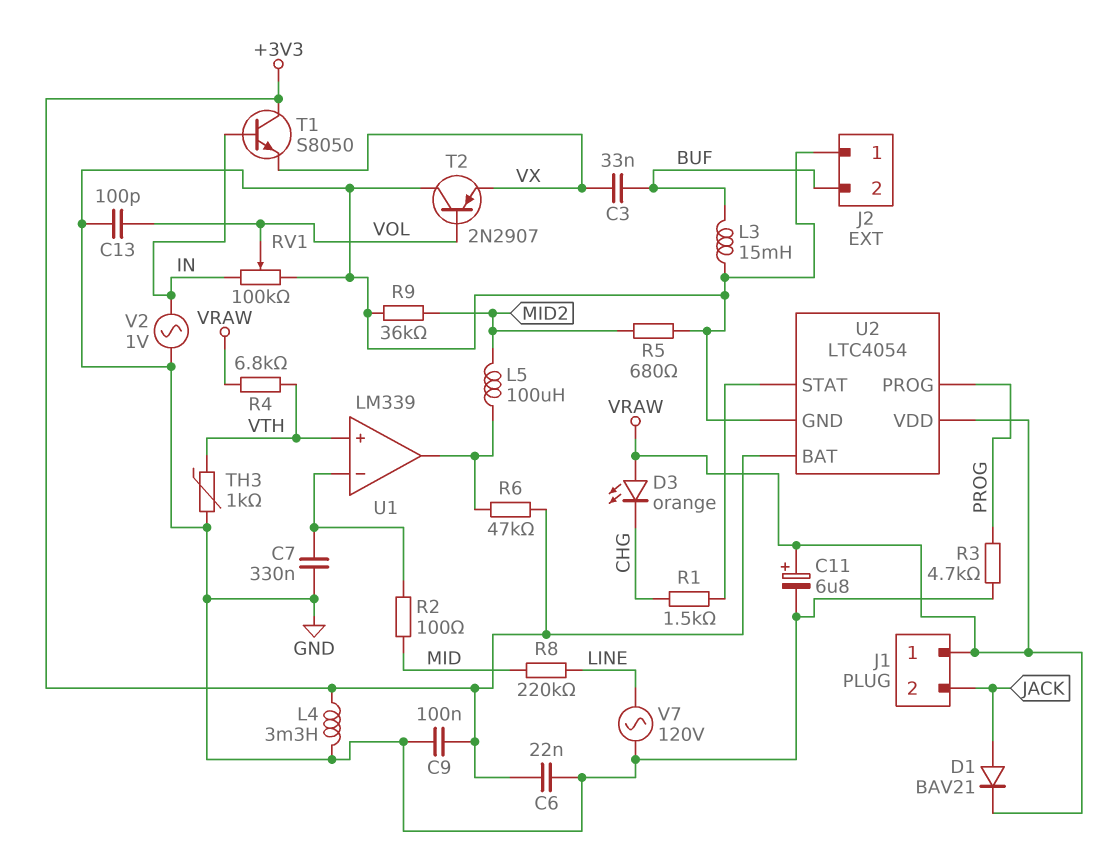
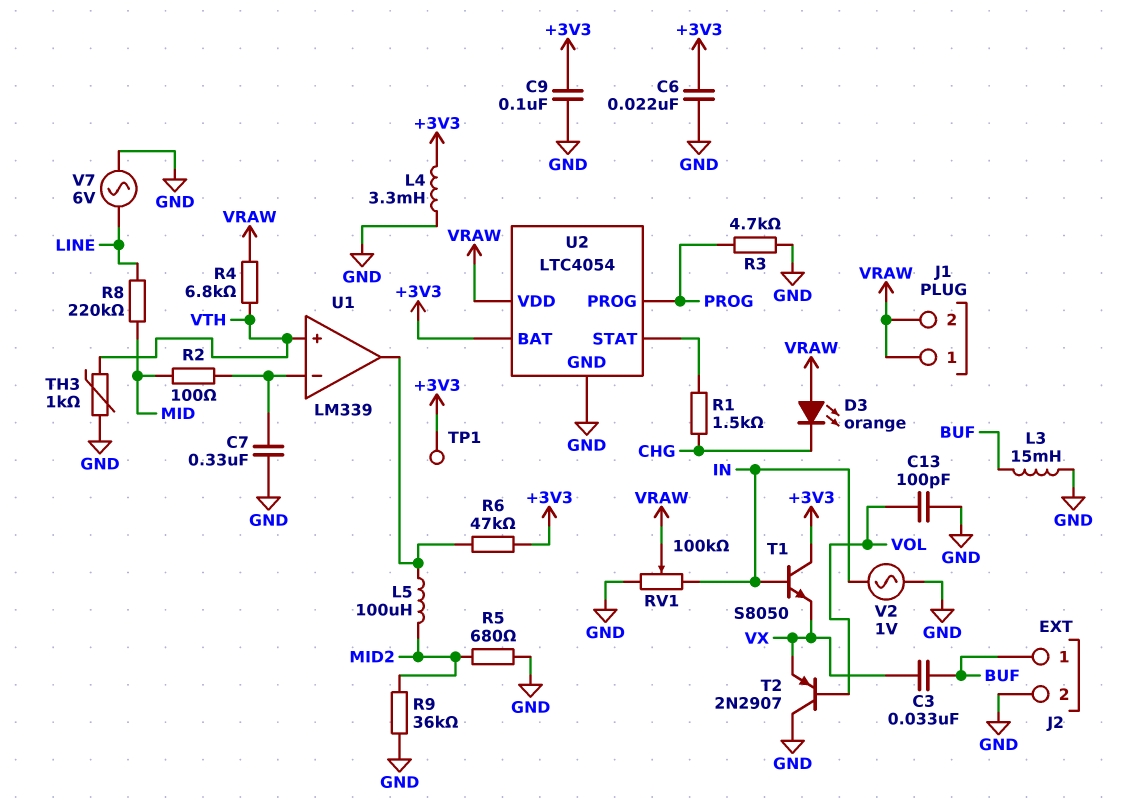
C11: 6.8uF (plus VRAW, minus GND) -> none
D1: diode BAV21 (A JACK, K VRAW) -> none
J1 pin 2: JACK -> VRAW
J2 pin 1: GND -> BUF
J2 pin 2: BUF -> GND
RV1: 100k (GND, IN, wiper VOL) -> 100k (GND, IN, wiper VRAW)
TP1: none -> test point (+3V3)
V7: AC 120V (GND, LINE) -> AC 6V (GND, LINE)

